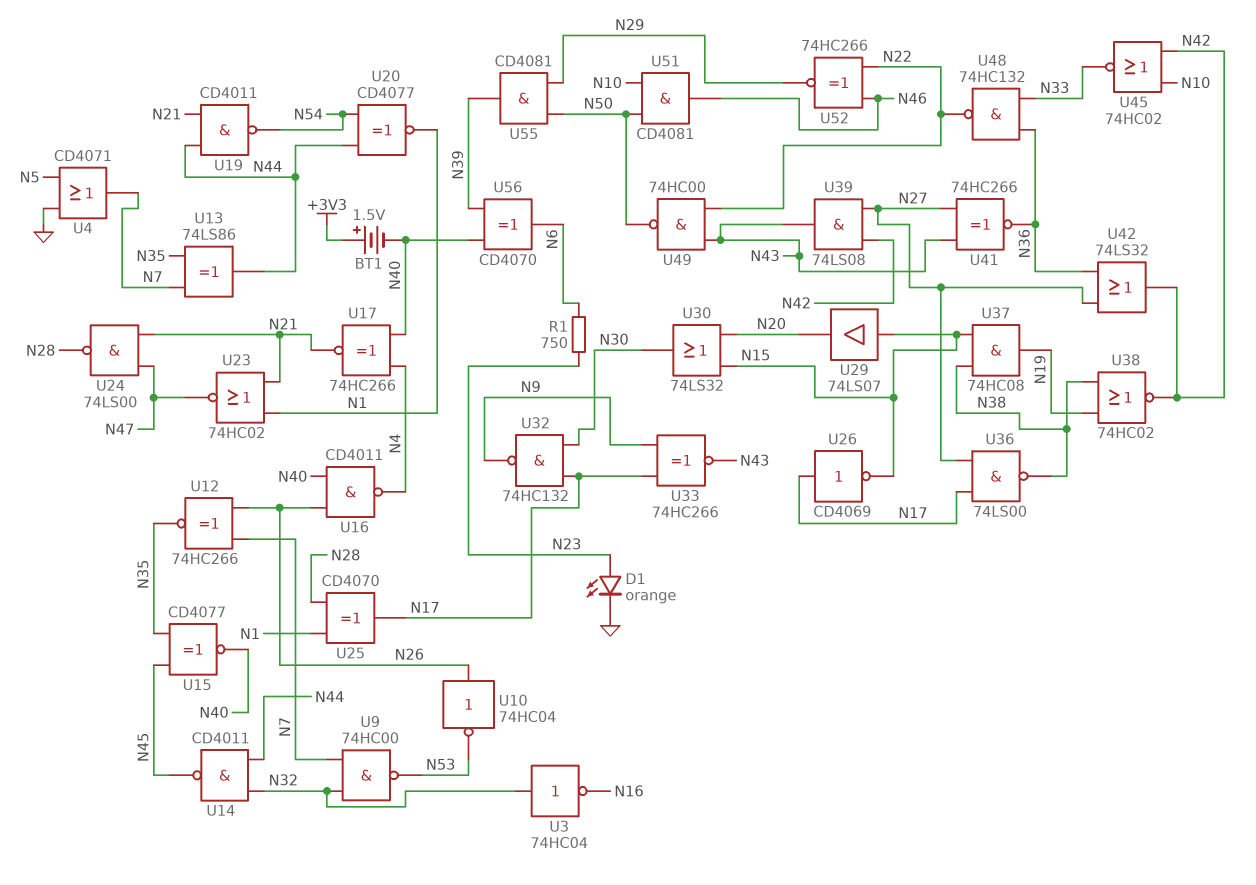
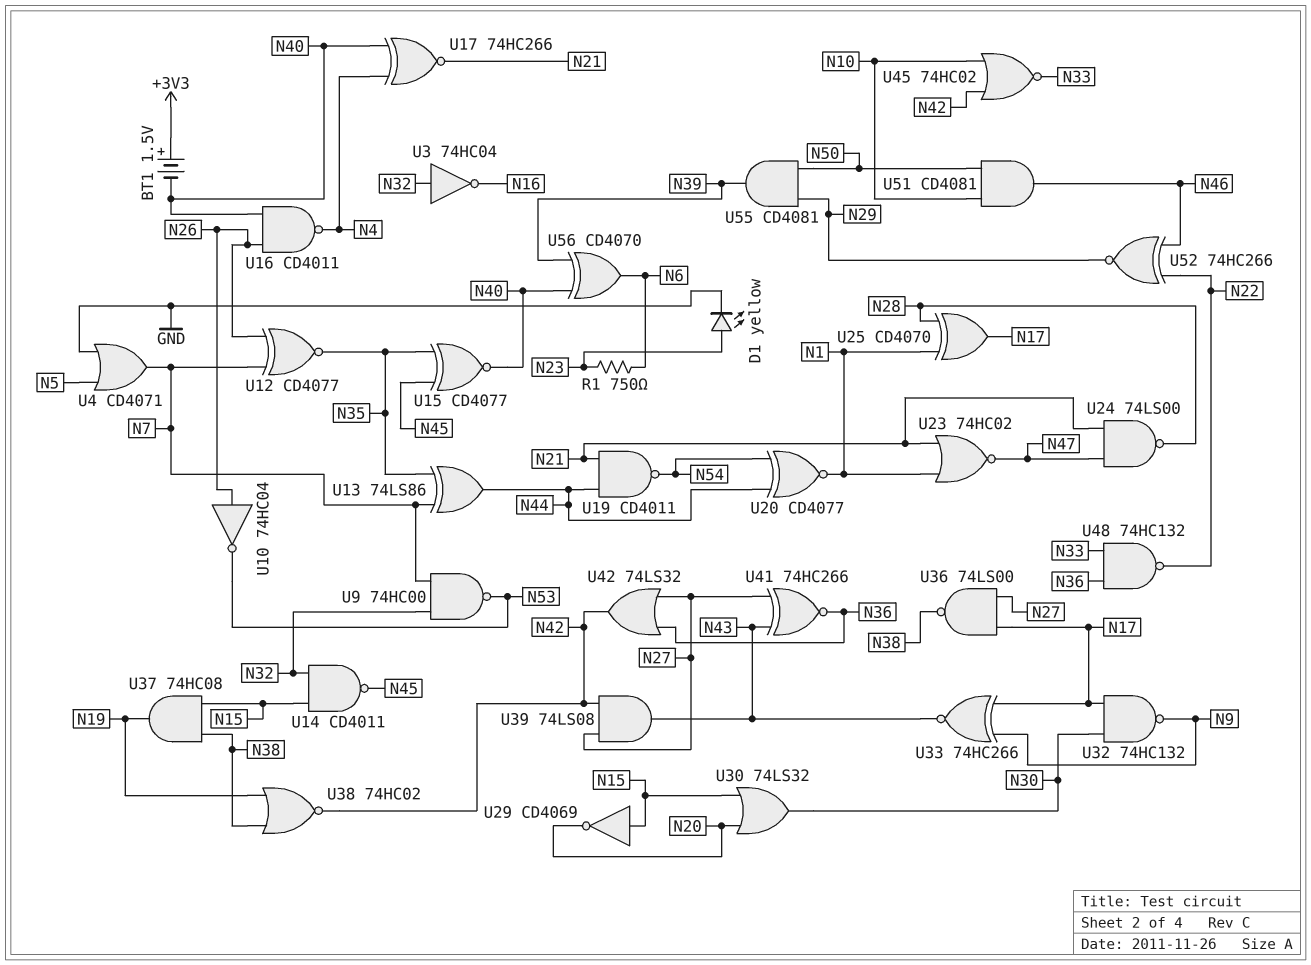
D1: LED orange (A N23, K GND) -> LED yellow (A N23, K GND)
U12: XNOR 74HC266 (in N7, in N26, out N35) -> XNOR CD4077 (in N7, in N26, out N35)
U14: NAND CD4011 (in N32, in N44, out N45) -> NAND CD4011 (in N15, in N32, out N45)
U26: NOT CD4069 (in N17, out N15) -> none
U29: buffer 74LS07 (in N15, out N20) -> NOT CD4069 (in N15, out N20)
U49: NAND 74HC00 (in N22, in N43, out N50) -> none

